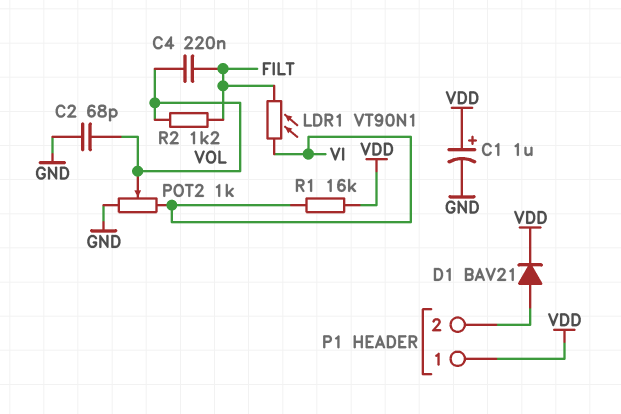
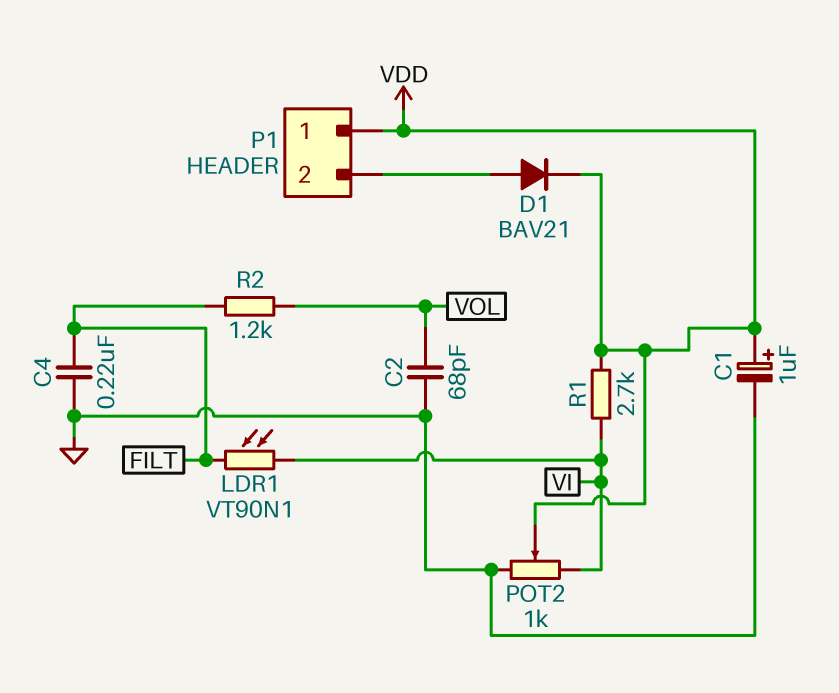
C4: 220nF (FILT, VOL) -> 220nF (FILT, GND)
POT2: 1k (GND, VI, wiper VOL) -> 1k (GND, VI, wiper VDD)
R1: 16k (VDD, VI) -> 2.7k (VDD, VI)

